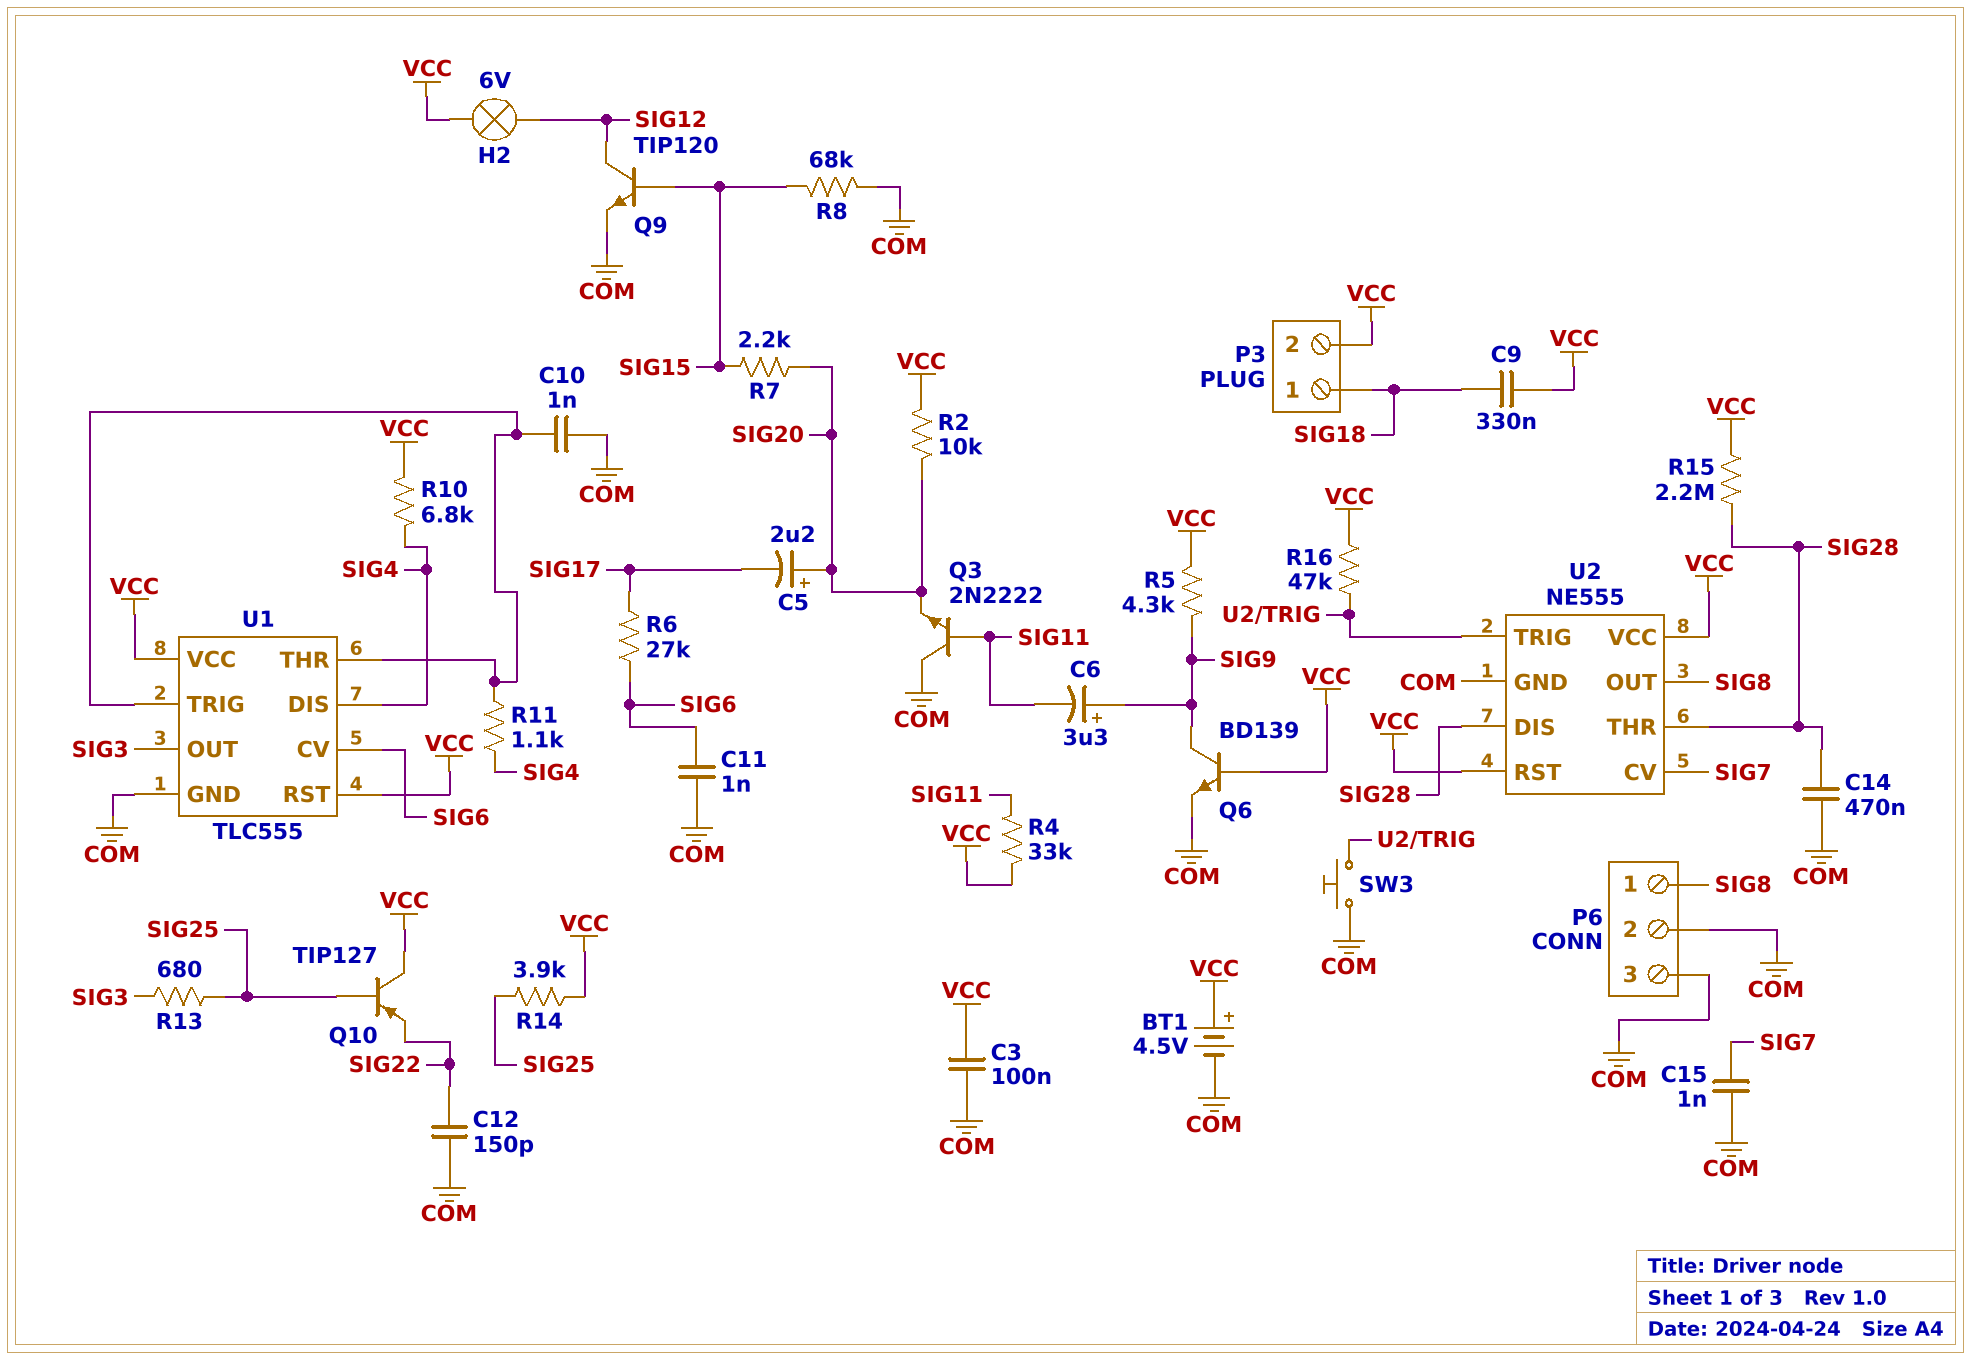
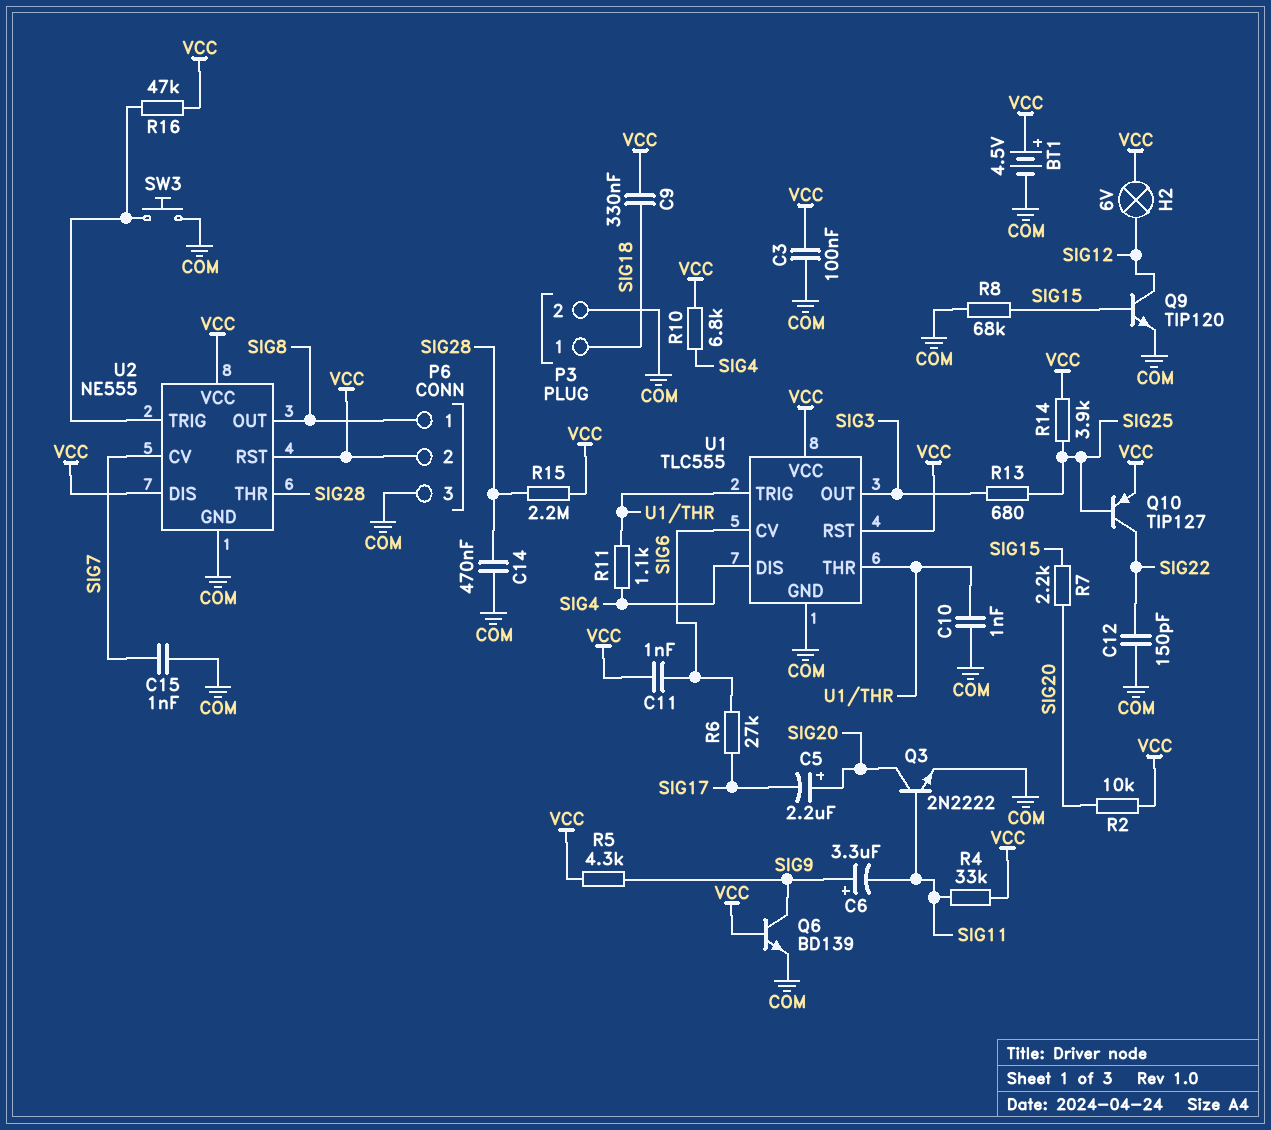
C11: 1nF (COM, SIG6) -> 1nF (SIG6, VCC)
P3 pin 2: VCC -> COM
P6 pin 2: COM -> VCC
Q3: NPN 2N2222 (B SIG11, C COM, E SIG20) -> NPN 2N2222 (B SIG11, C SIG20, E COM)
Q10: PNP TIP127 (B SIG25, C VCC, E SIG22) -> PNP TIP127 (B SIG25, C SIG22, E VCC)
U2 pin DIS: SIG28 -> VCC

